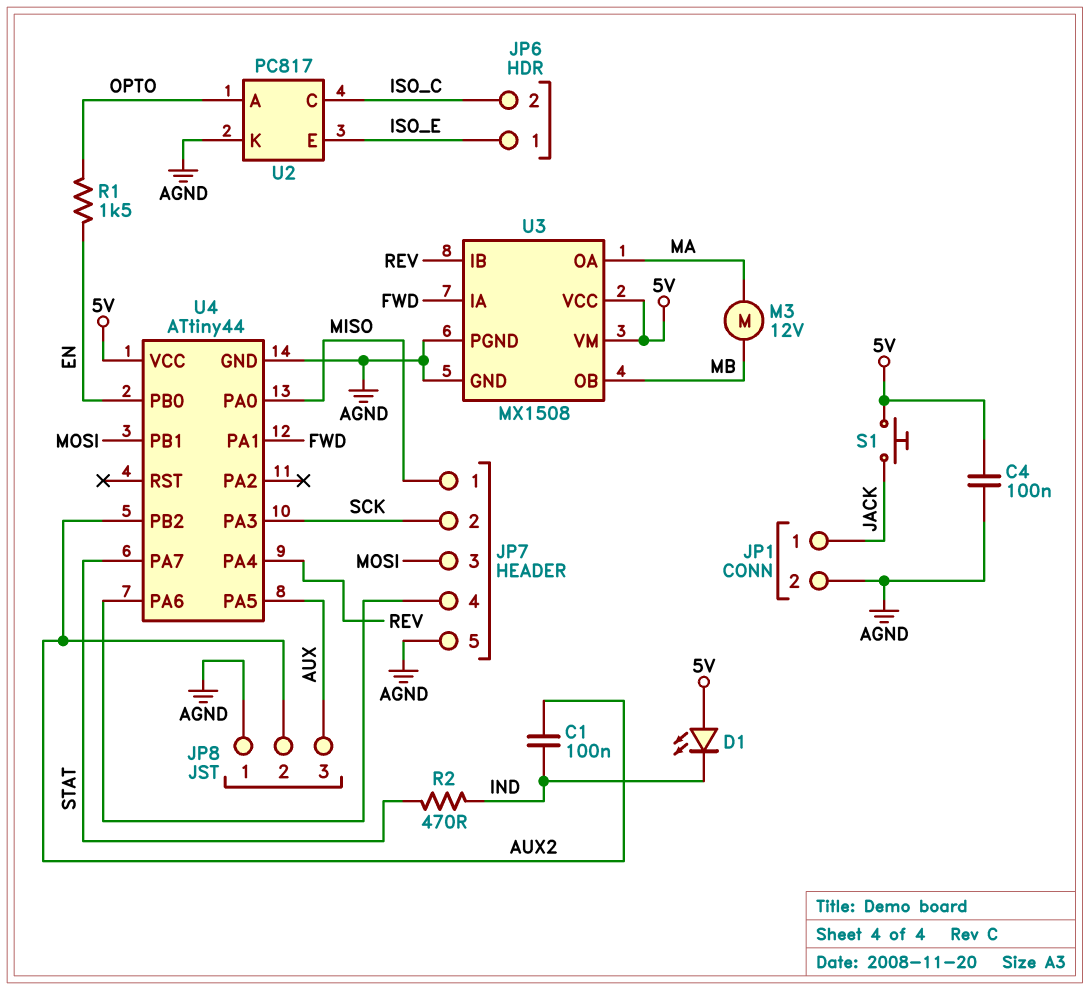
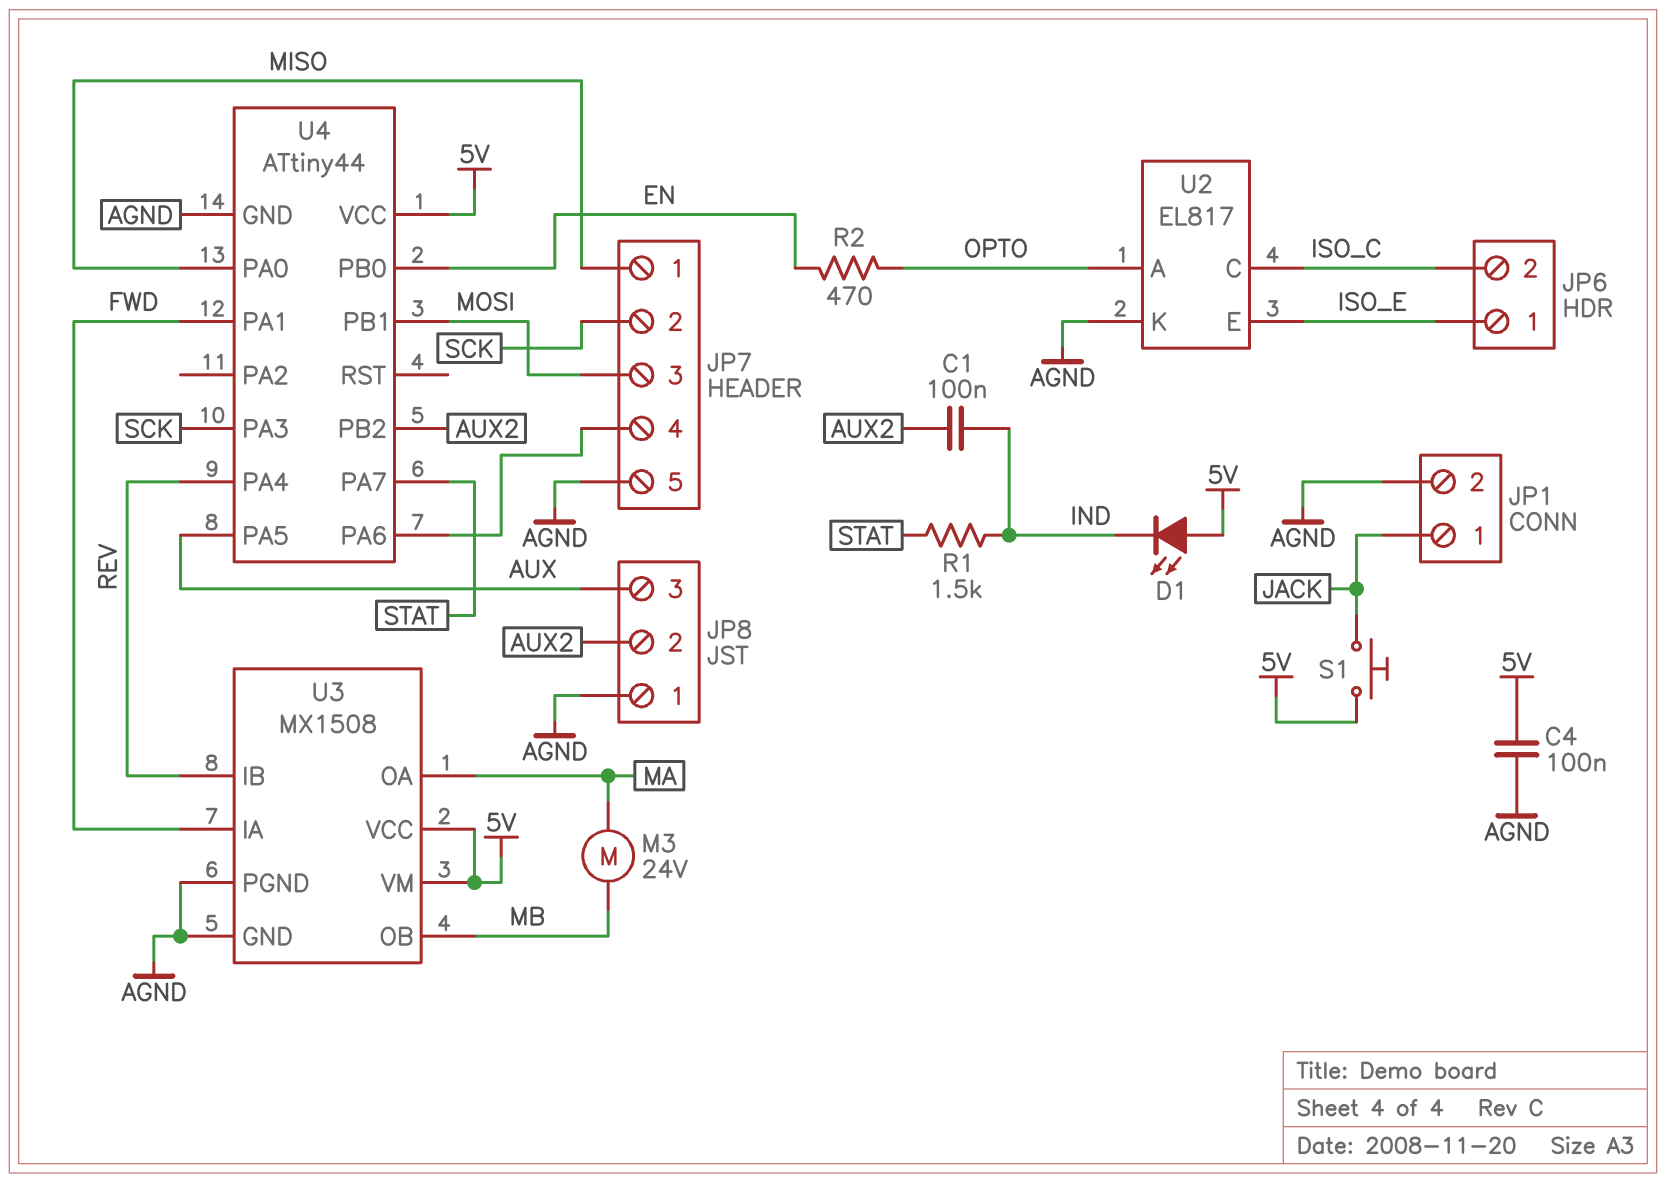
M3: motor 12V (MA, MB) -> motor 24V (MA, MB)
R1: 1.5k (EN, OPTO) -> 1.5k (IND, STAT)
R2: 470 (IND, STAT) -> 470 (EN, OPTO)
U2: PC817 -> EL817

